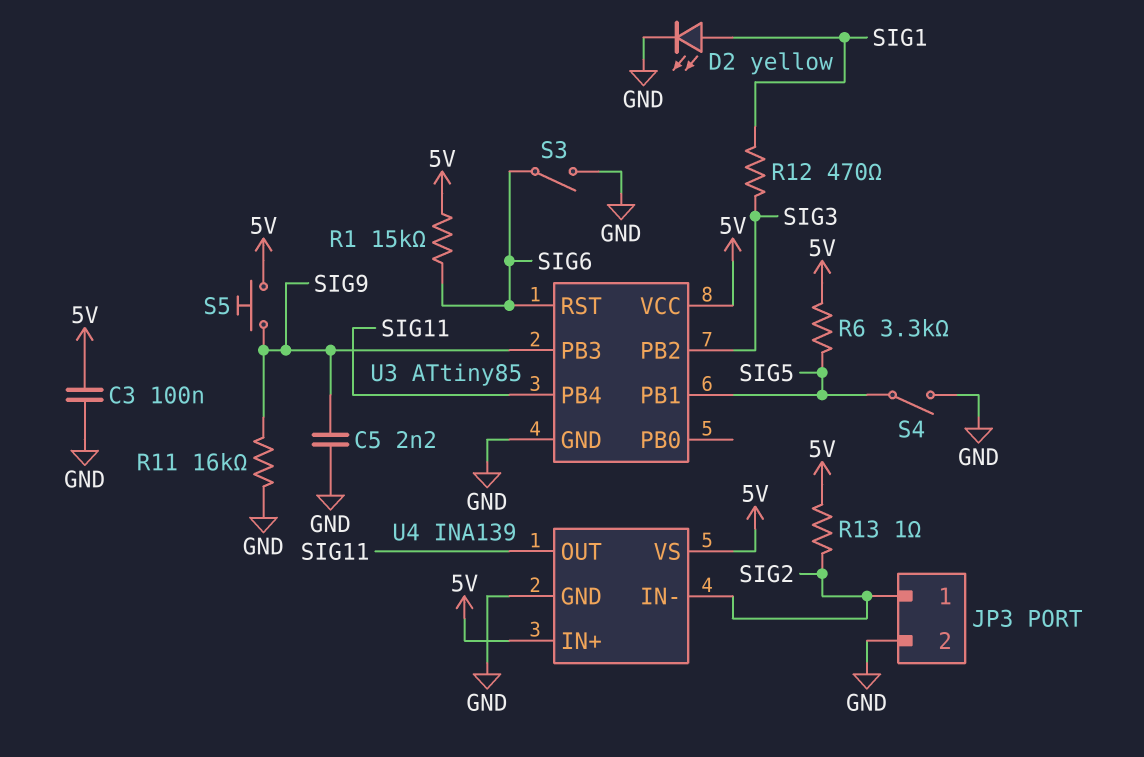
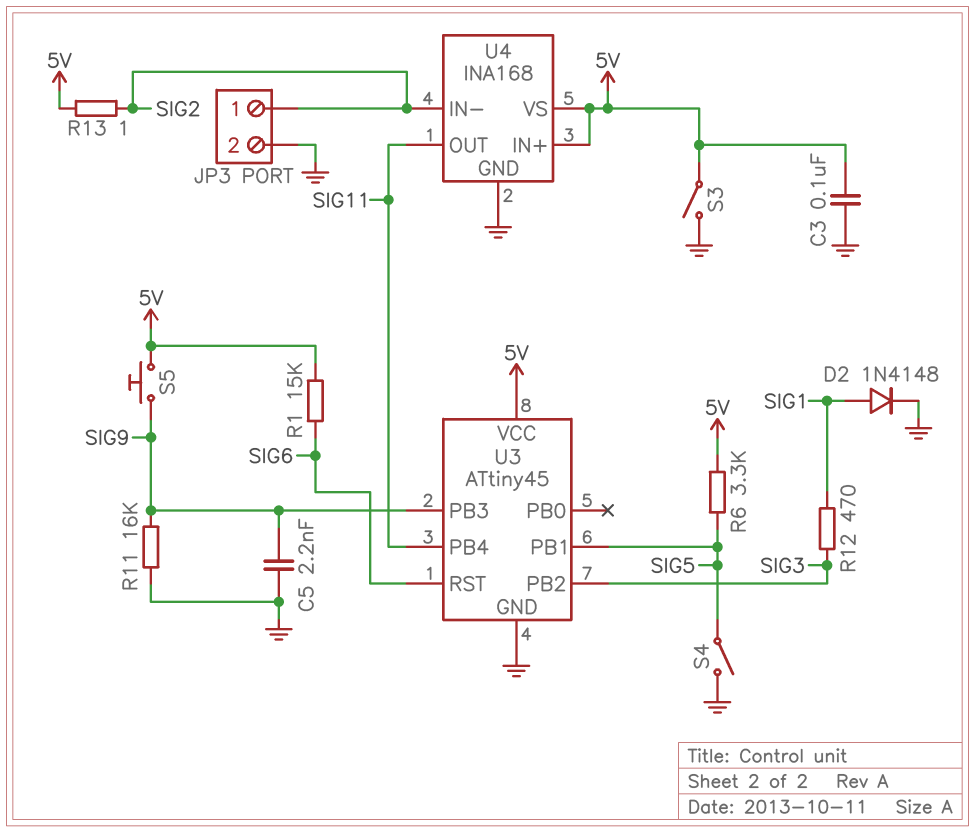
D2: LED yellow (A SIG1, K GND) -> diode 1N4148 (A SIG1, K GND)
S3: switch (GND, SIG6) -> switch (5V, GND)
U3: ATtiny85 -> ATtiny45
U4: INA139 -> INA168

